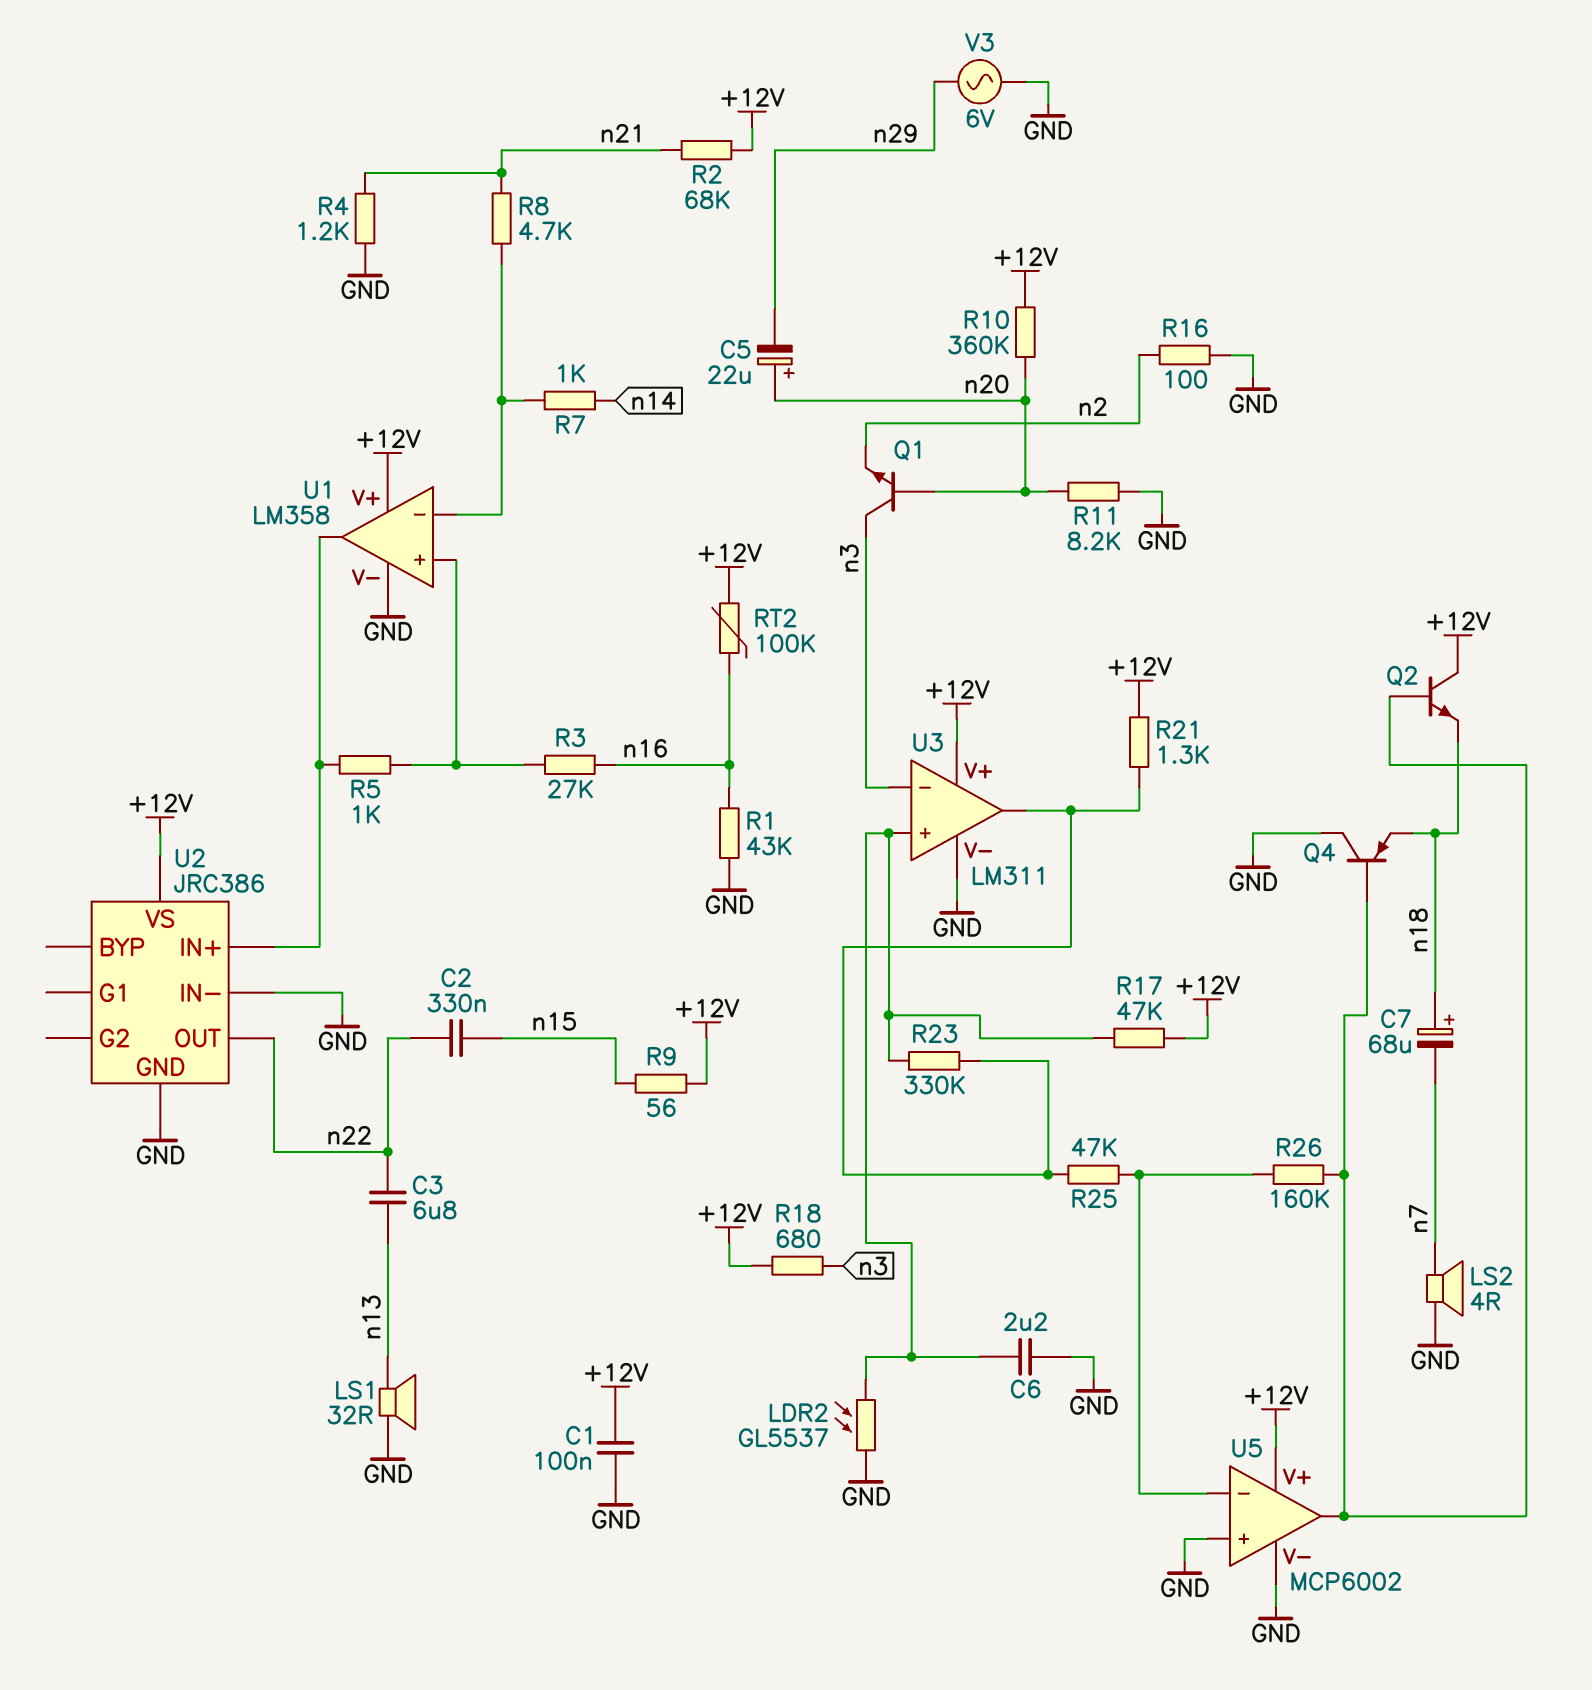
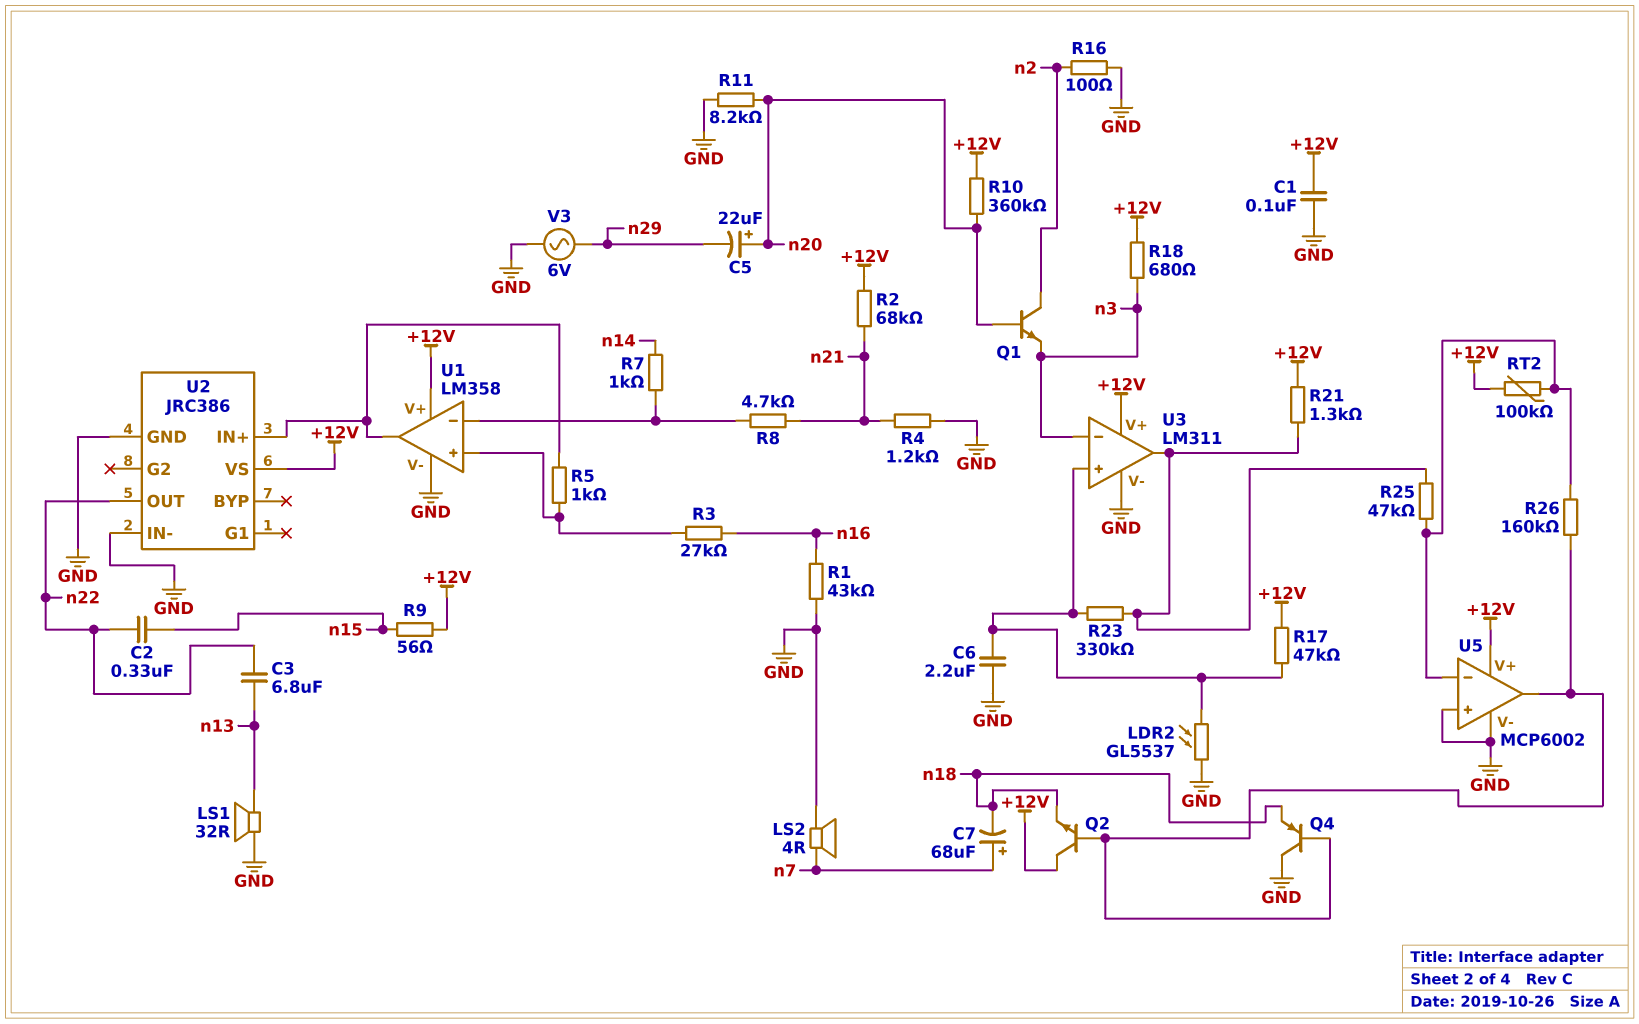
C7: 68uF (plus n18, minus n7) -> 68uF (plus n7, minus n18)
Q1: NPN (B n20, C n3, E n2) -> NPN (B n20, C n2, E n3)
RT2: 100k (+12V, n16) -> 100k (+12V, U5/in-)

